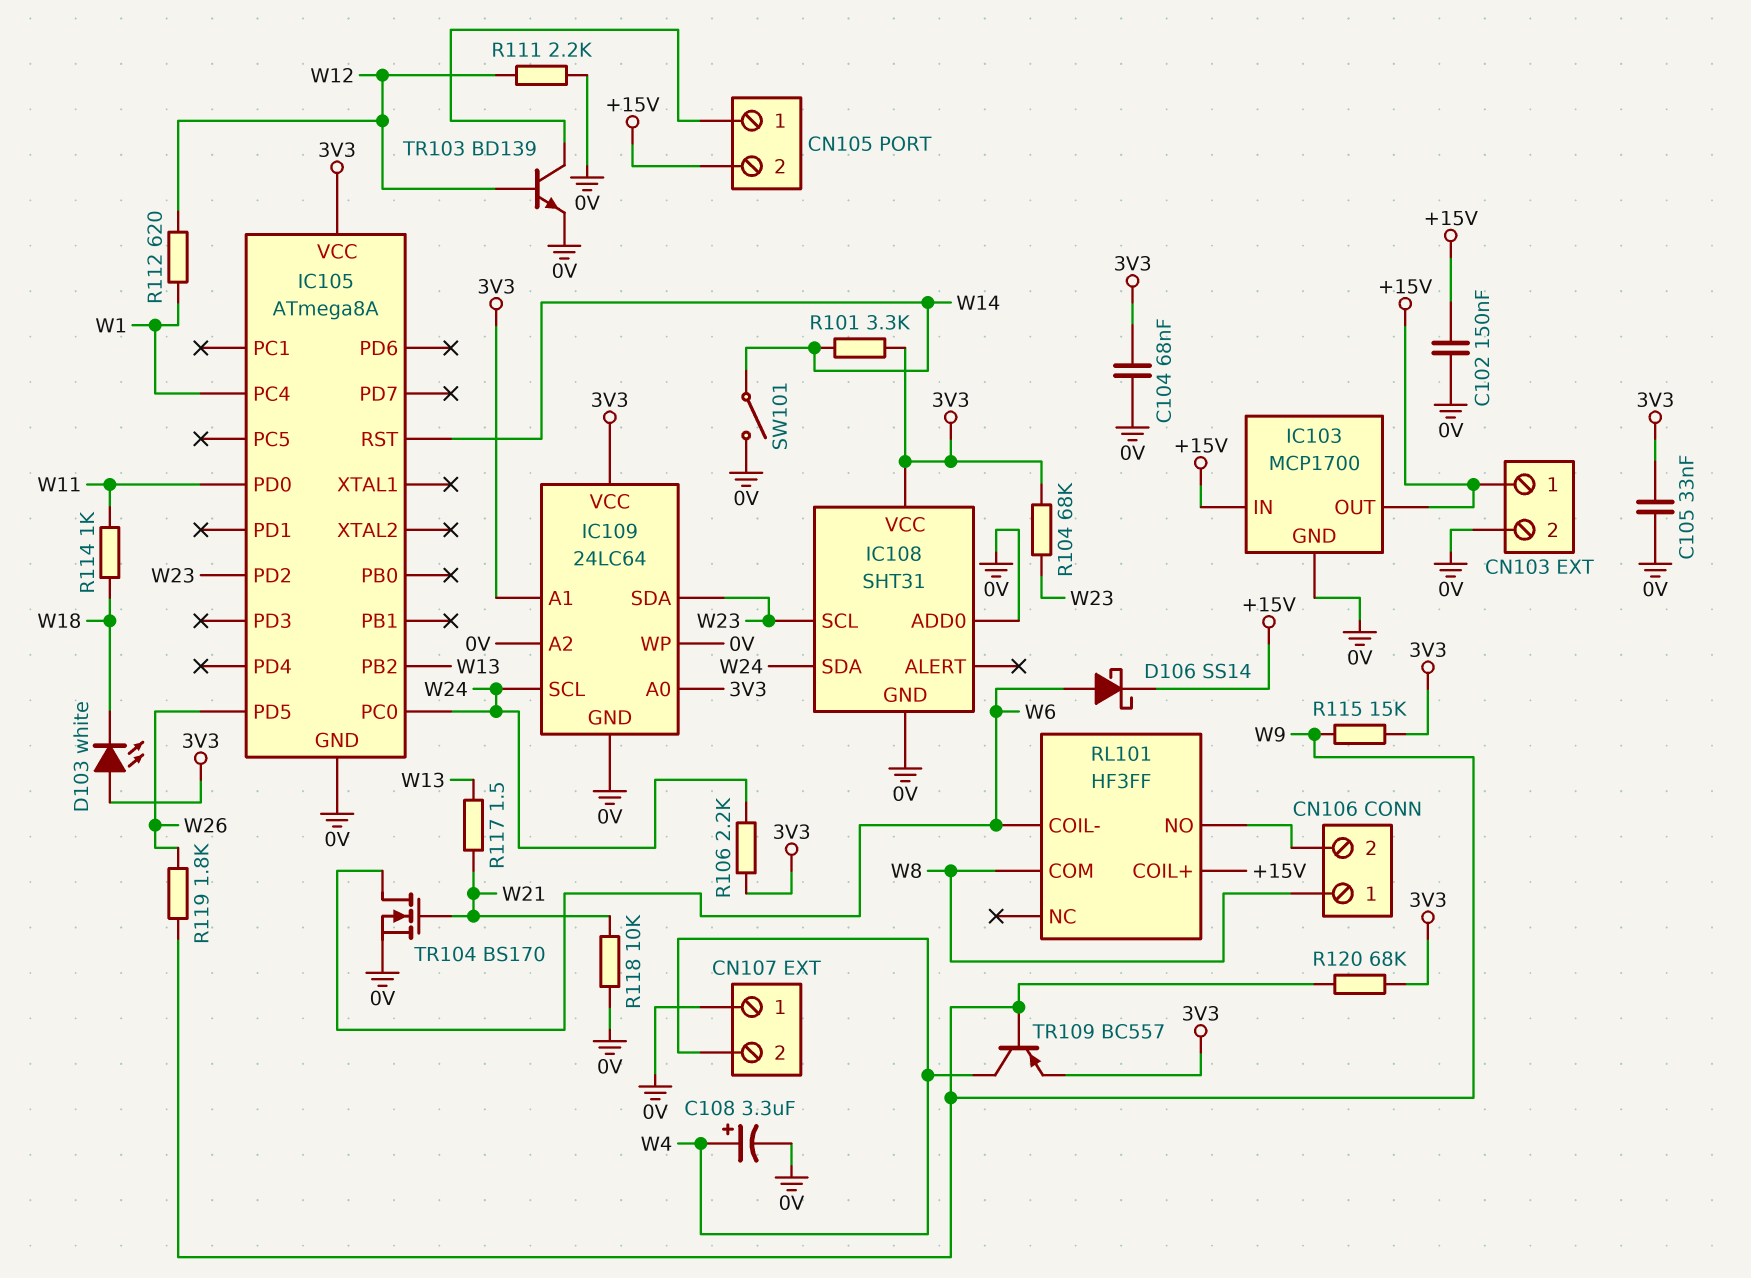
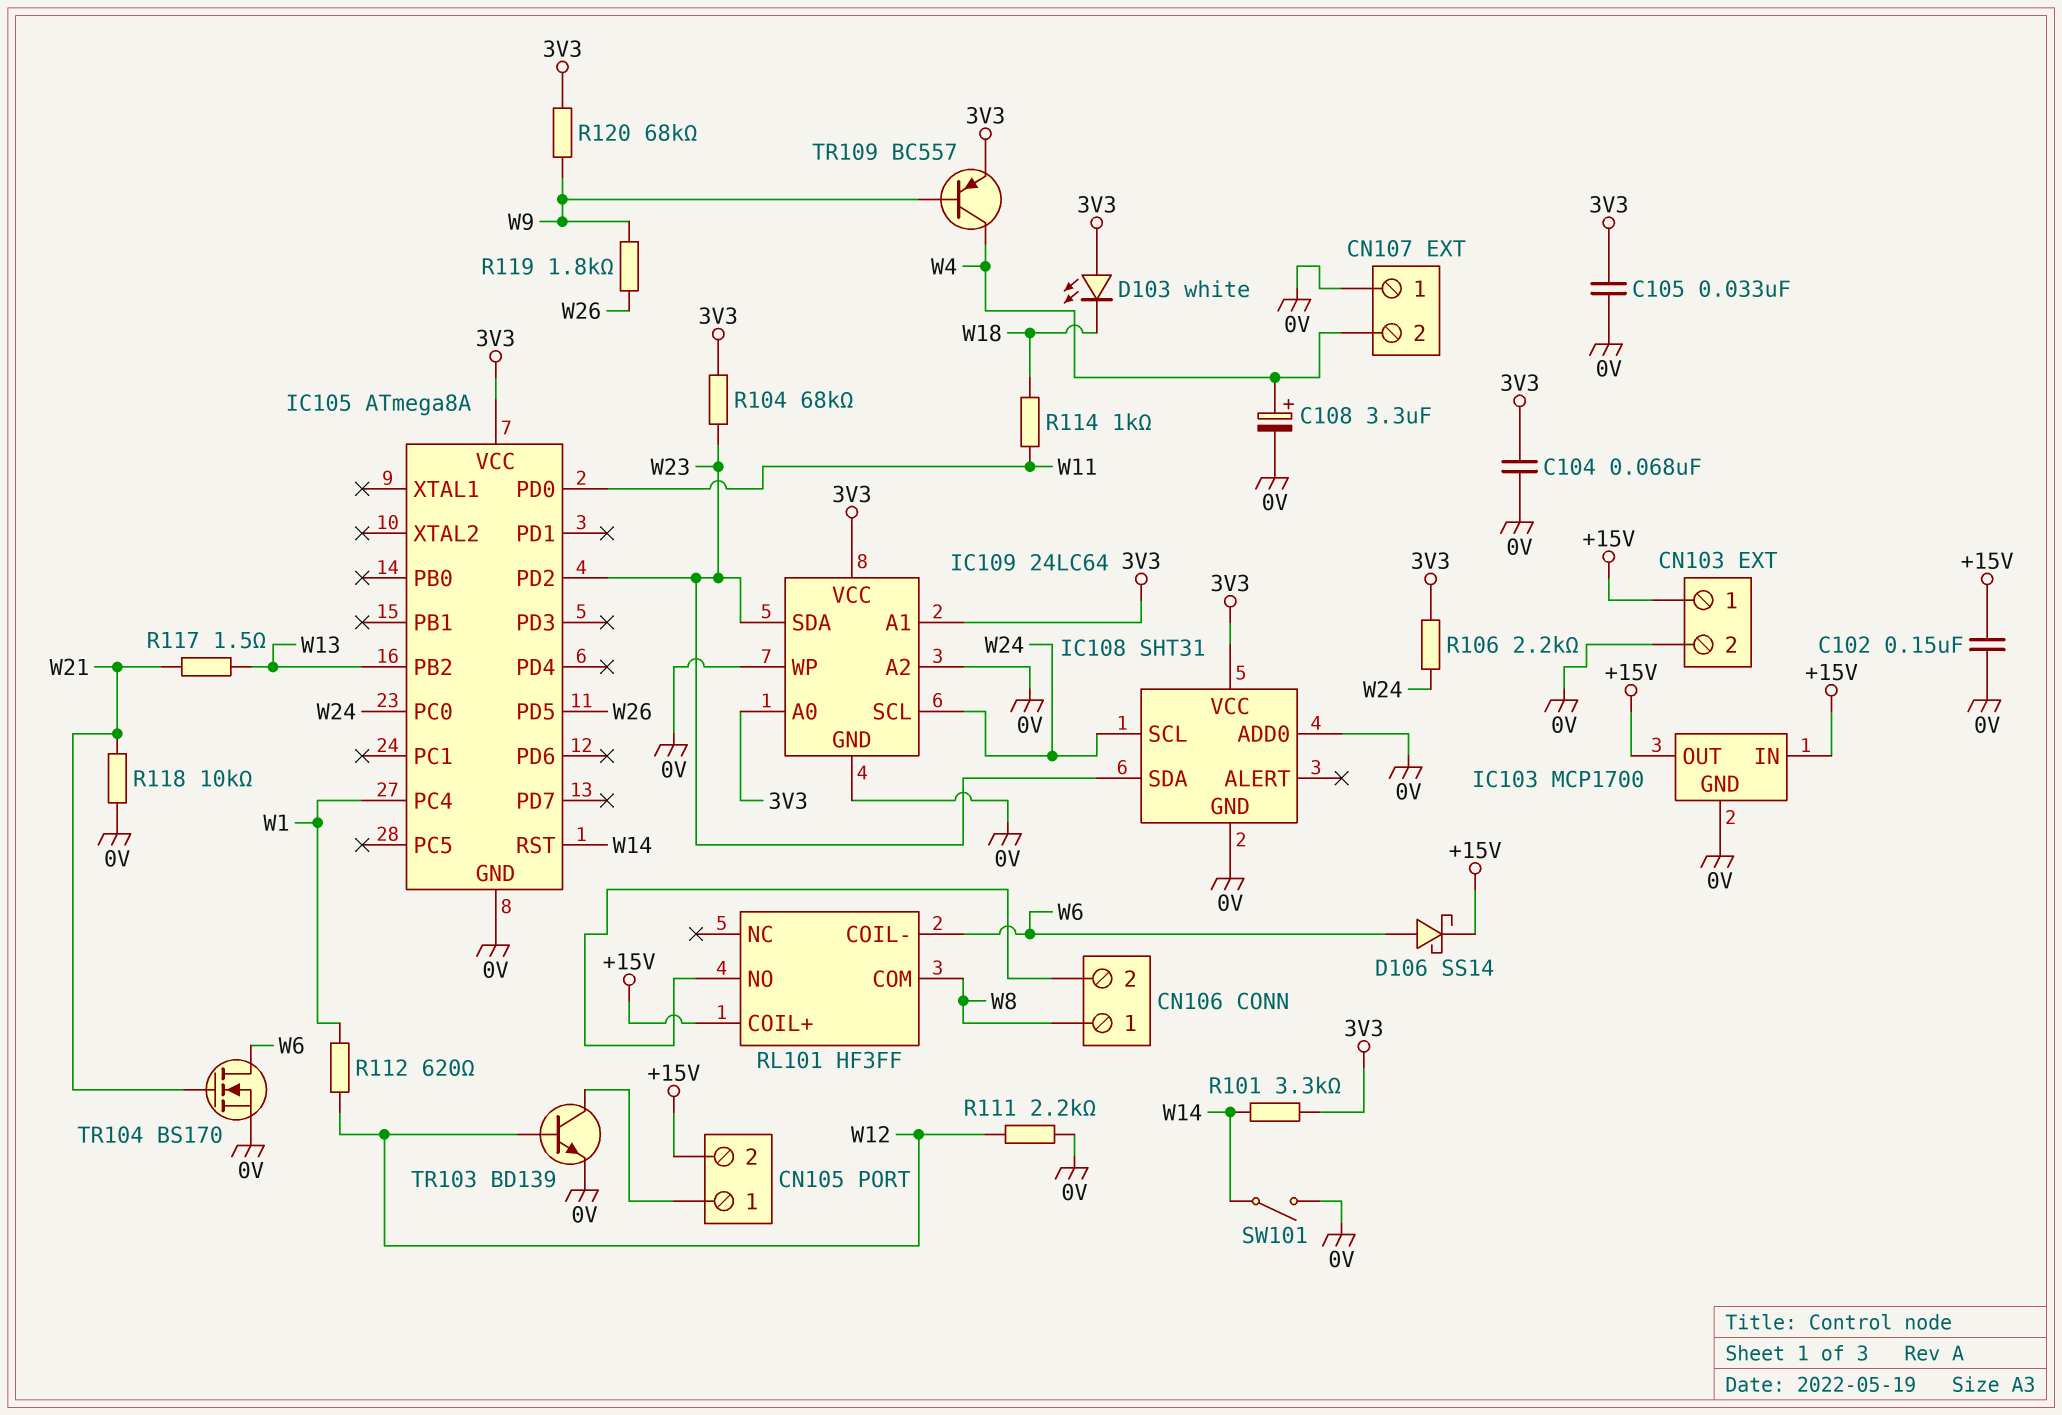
IC108 pin SCL: W23 -> W24
IC108 pin SDA: W24 -> W23
R115: 15k (3V3, W9) -> none

